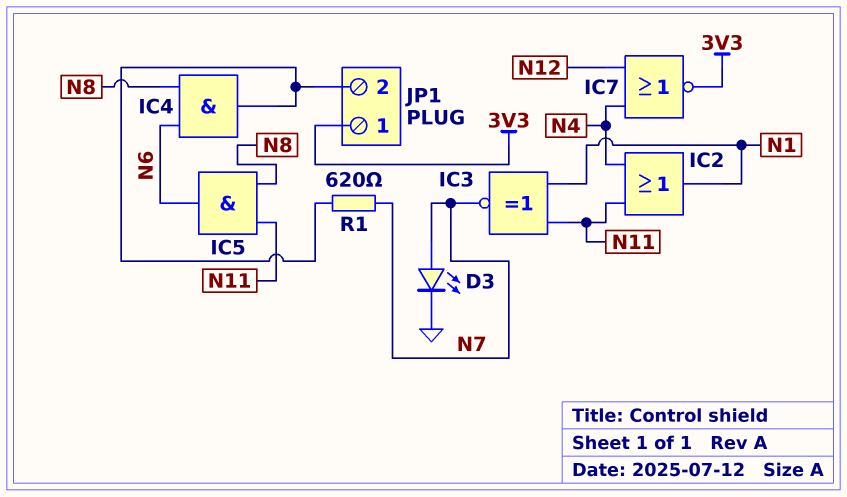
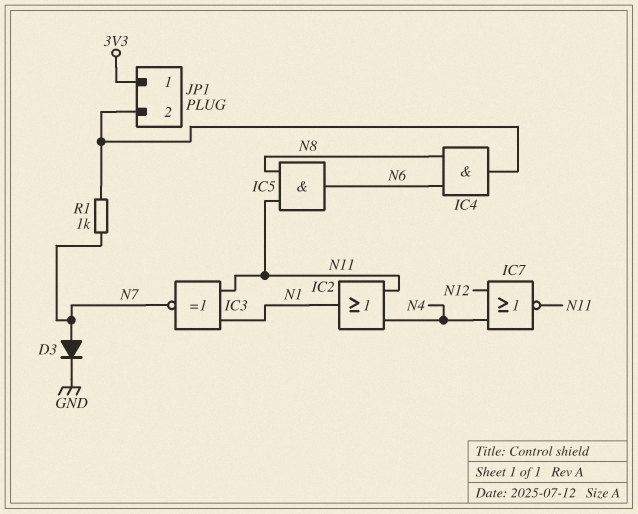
D3: LED (A N7, K GND) -> diode (A N7, K GND)
IC7: NOR (in N4, in N12, out 3V3) -> NOR (in N4, in N12, out N11)
R1: 620 (JP1/2, N7) -> 1k (JP1/2, N7)

